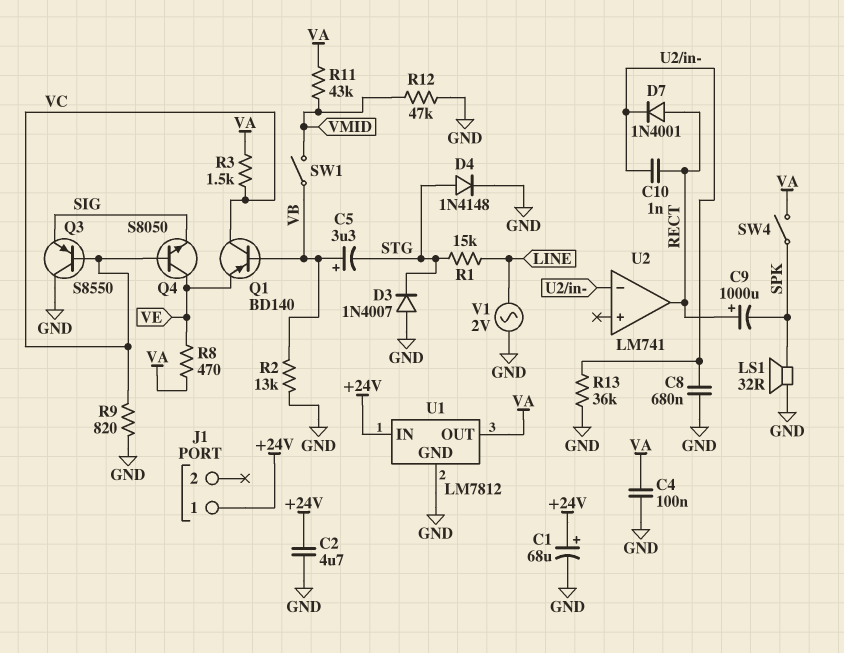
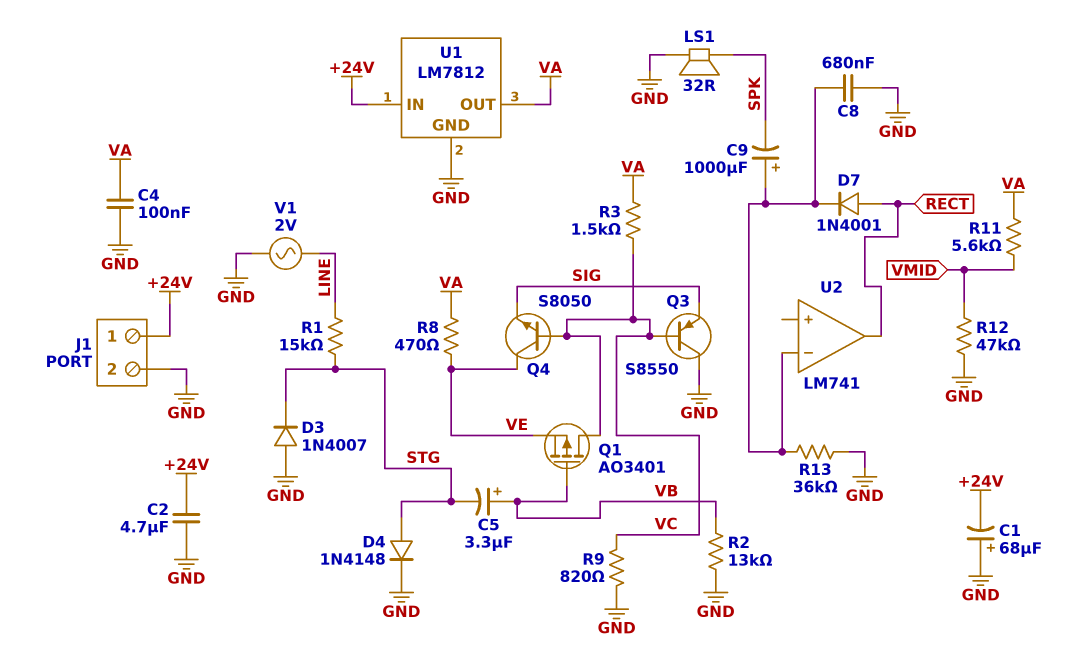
C1: 68uF (plus +24V, minus GND) -> 68uF (plus GND, minus +24V)
C9: 1000uF (plus RECT, minus SPK) -> 1000uF (plus U2/in-, minus SPK)
C10: 1nF (RECT, U2/in-) -> none
J1 pin 2: none -> GND
Q1: PNP BD140 (B VB, C VC, E VE) -> PMOS AO3401 (G VB, D VC, S VE)
R11: 43k (VA, VMID) -> 5.6k (VA, VMID)
SW1: switch (VB, VMID) -> none
SW4: switch (SPK, VA) -> none

